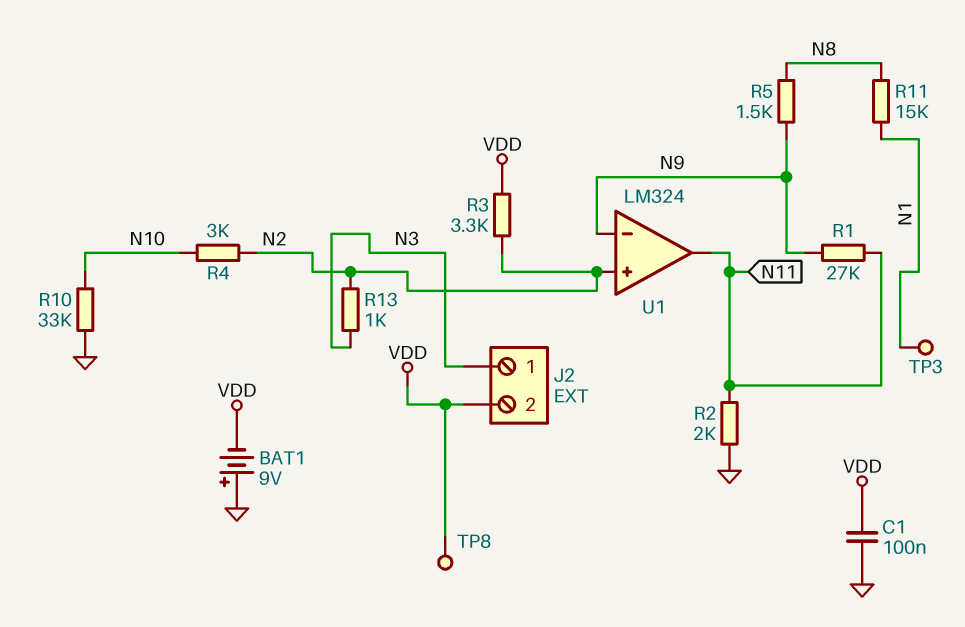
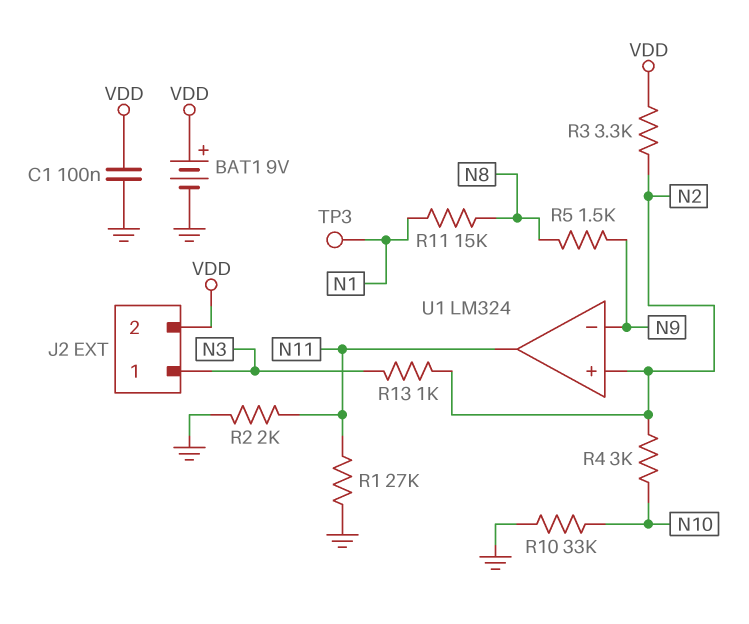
BAT1: 9V (plus GND, minus VDD) -> 9V (plus VDD, minus GND)
R1: 27k (N9, N11) -> 27k (GND, N11)
TP8: test point (VDD) -> none

